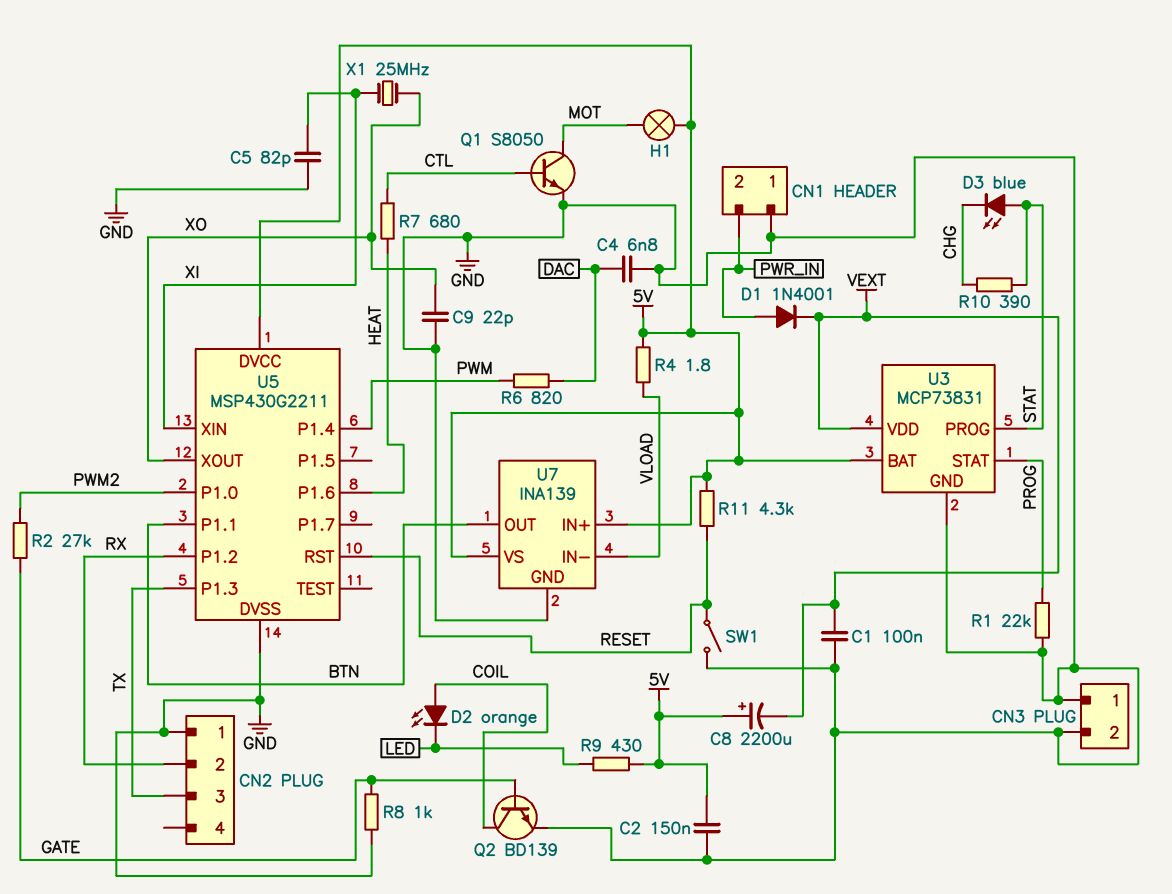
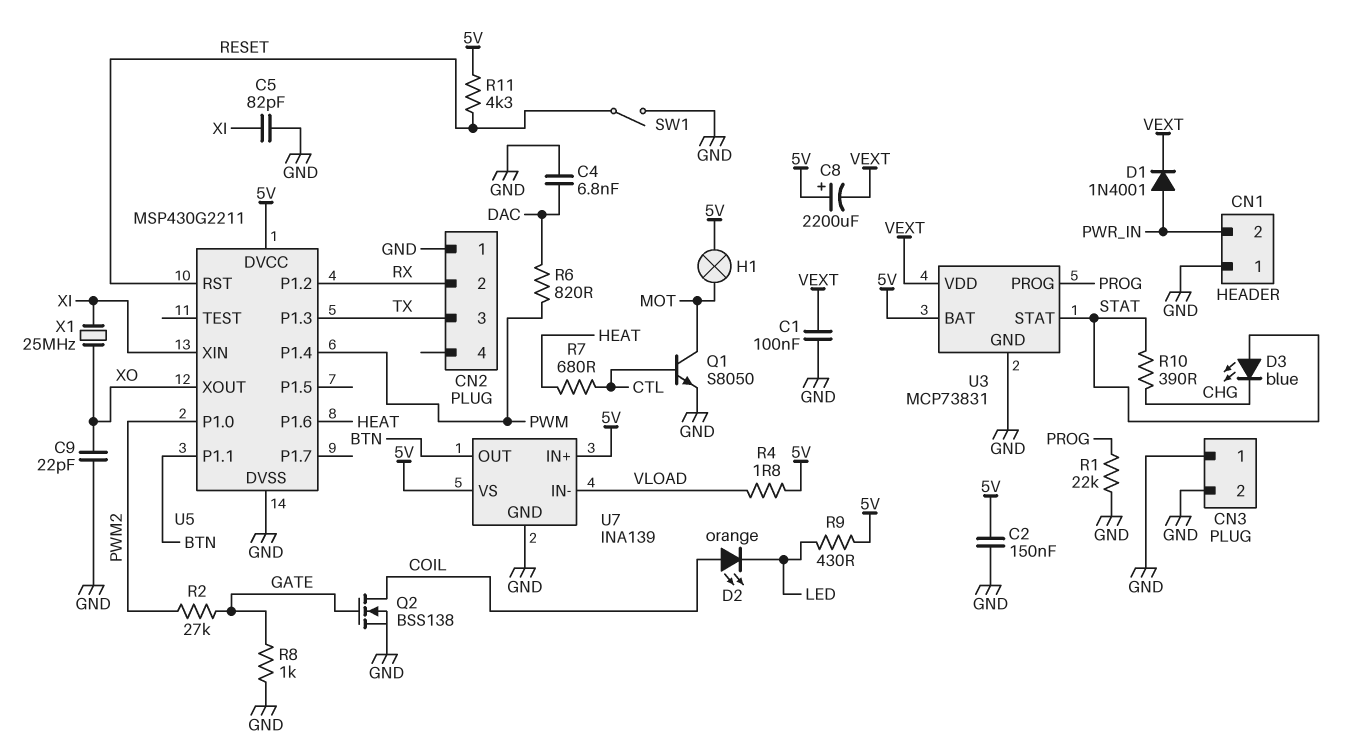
Q2: NPN BD139 (B GATE, C COIL, E GND) -> NMOS BSS138 (G GATE, D COIL, S GND)
U3 pin PROG: STAT -> PROG
U3 pin STAT: PROG -> STAT

